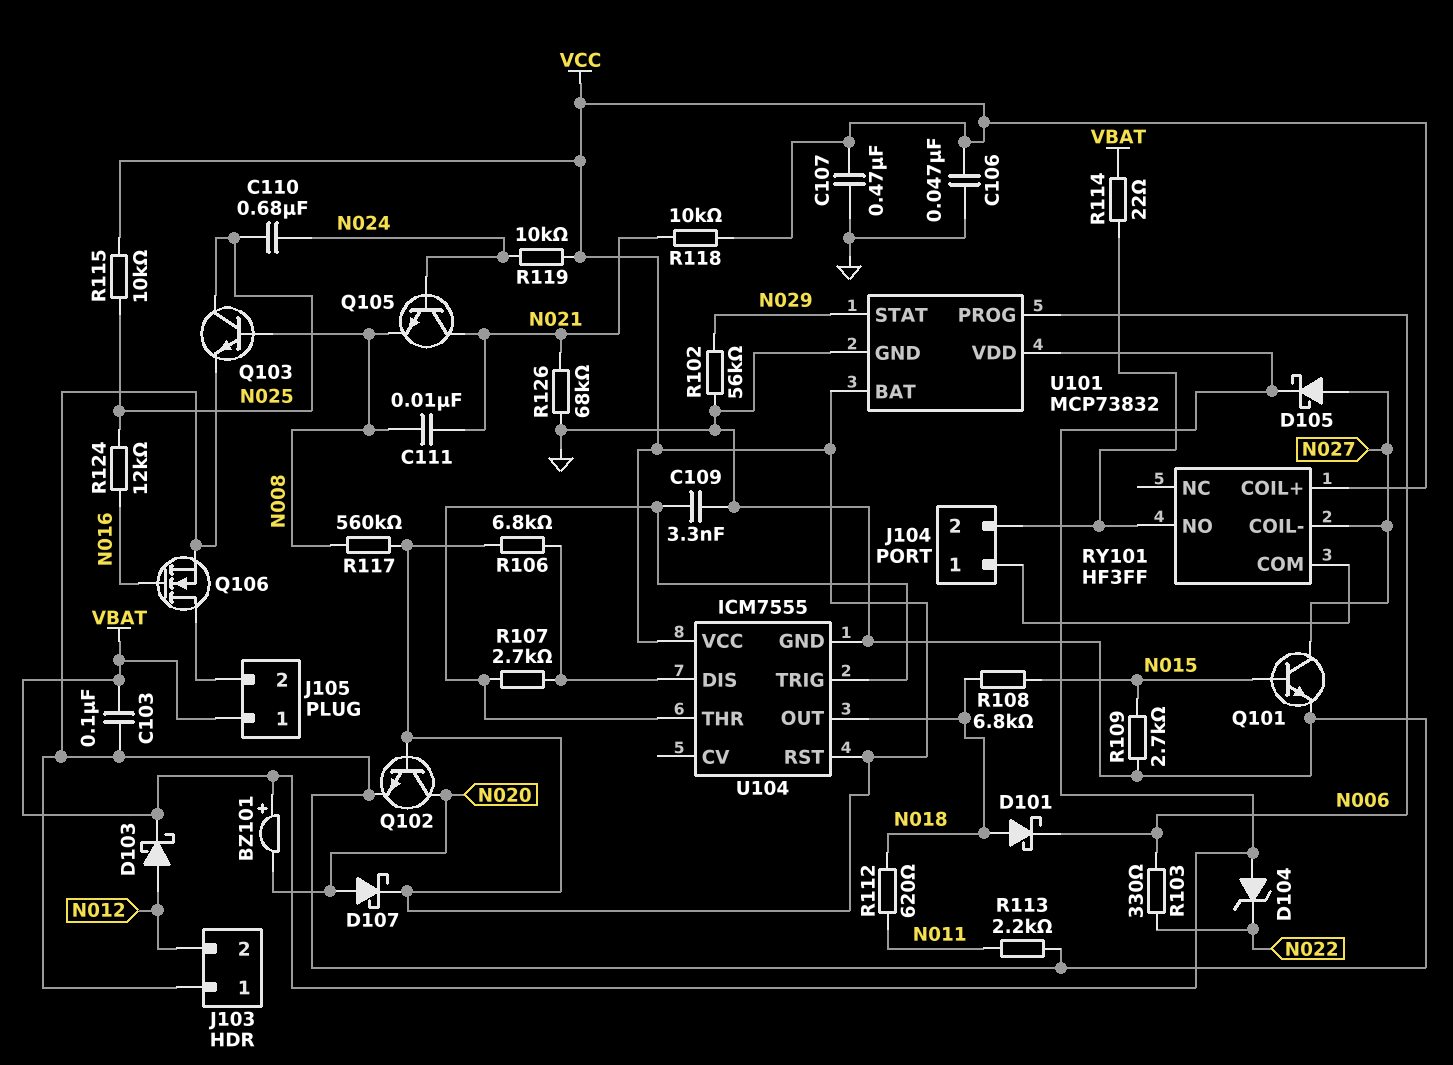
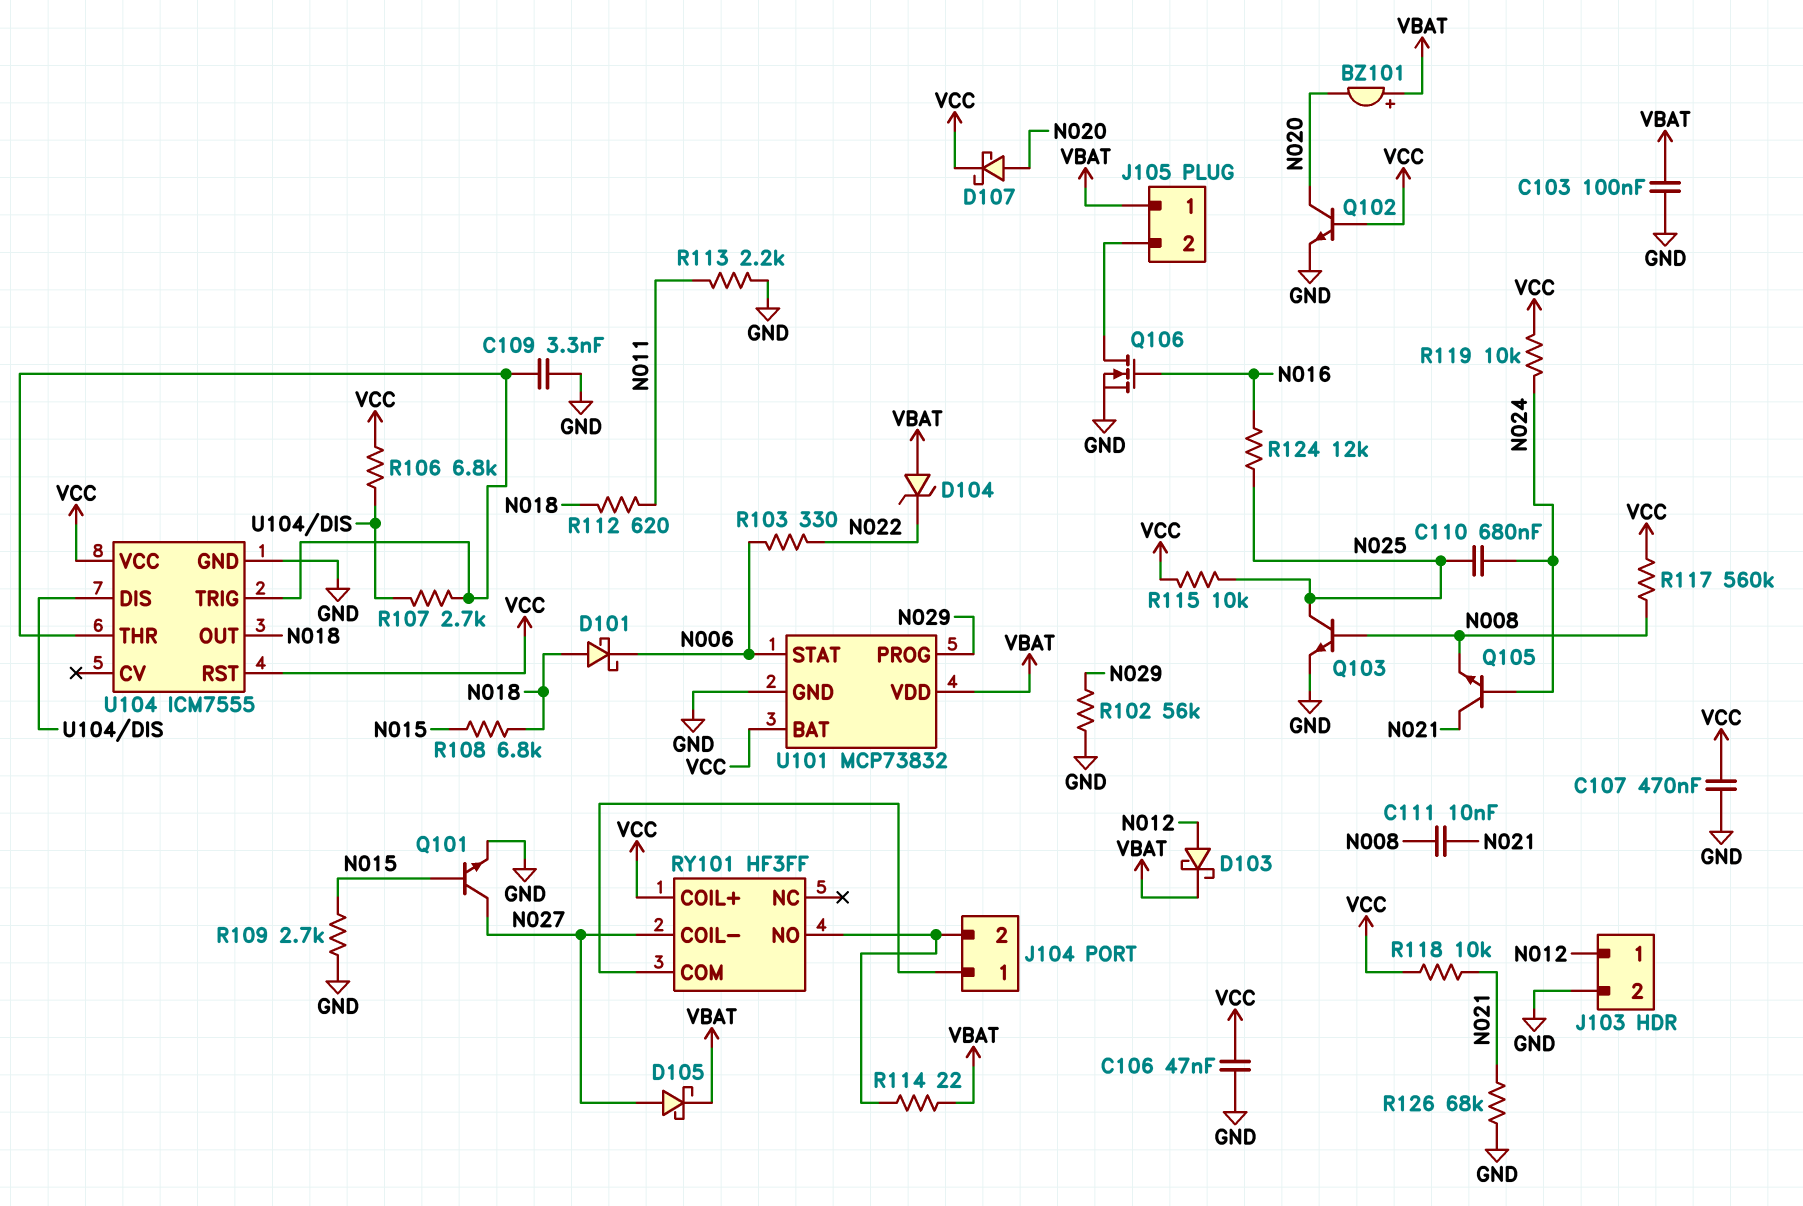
J103 pin 1: GND -> N012
J103 pin 2: N012 -> GND
U101 pin PROG: N006 -> N029
U101 pin STAT: N029 -> N006

